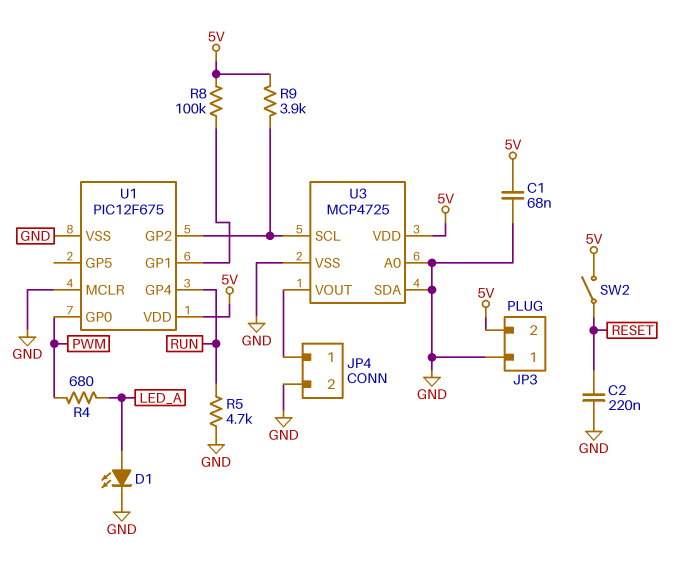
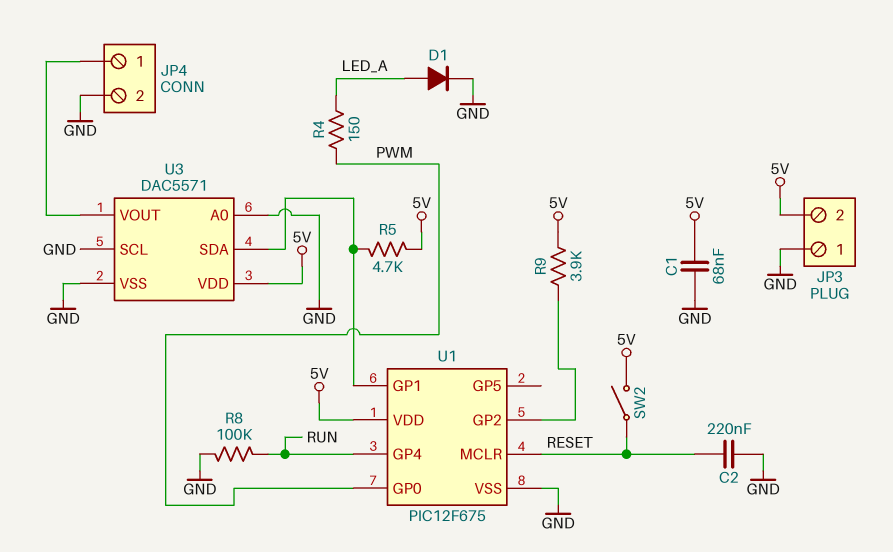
D1: LED (A LED_A, K GND) -> diode (A LED_A, K GND)
R4: 680 (LED_A, PWM) -> 150 (LED_A, PWM)
R5: 4.7k (GND, RUN) -> 4.7k (5V, U1/GP1)
R8: 100k (5V, U1/GP1) -> 100k (GND, RUN)
U1 pin MCLR: GND -> RESET
U3: MCP4725 -> DAC5571
U3 pin SCL: U1/GP2 -> GND
U3 pin SDA: GND -> U1/GP1

